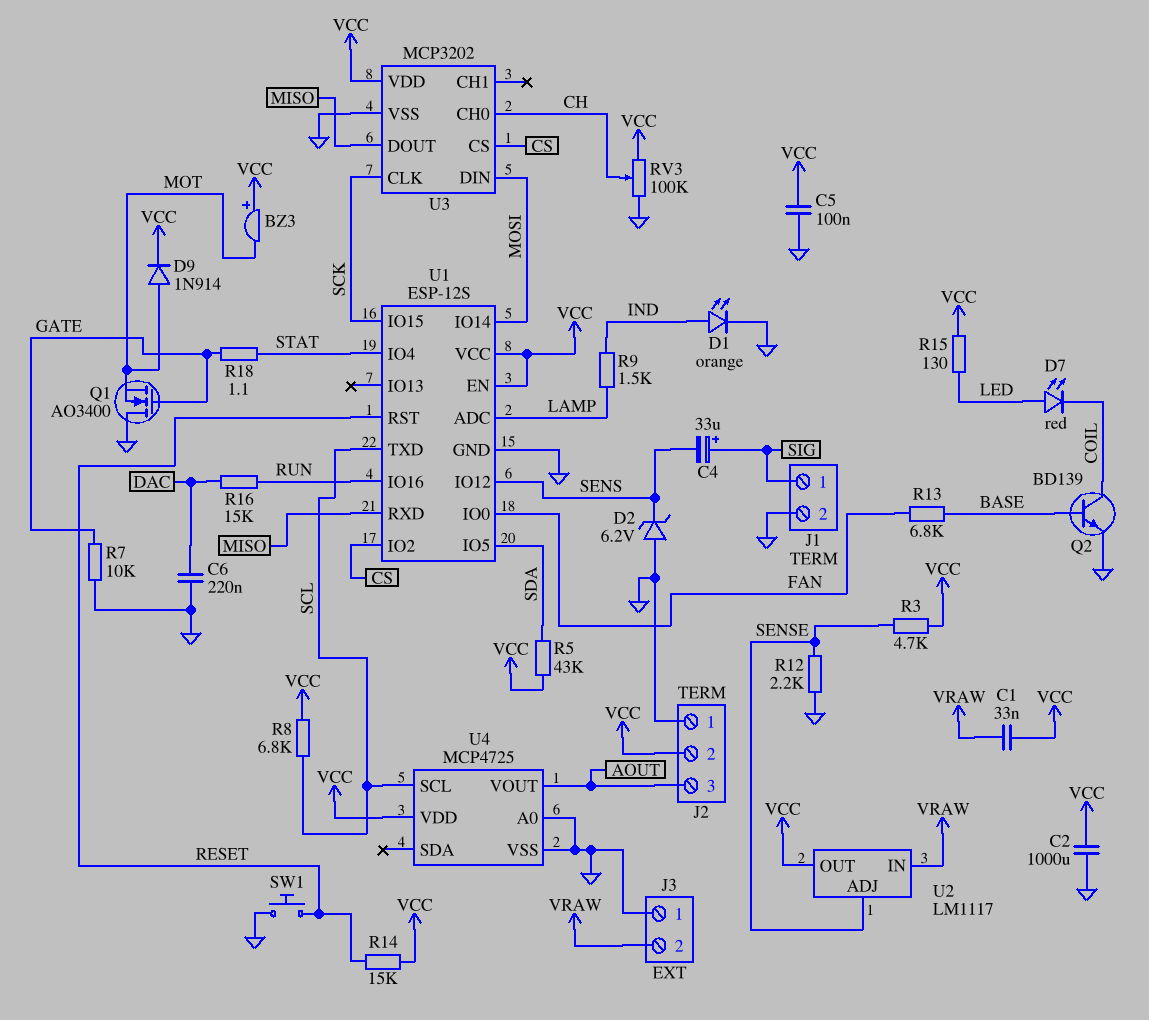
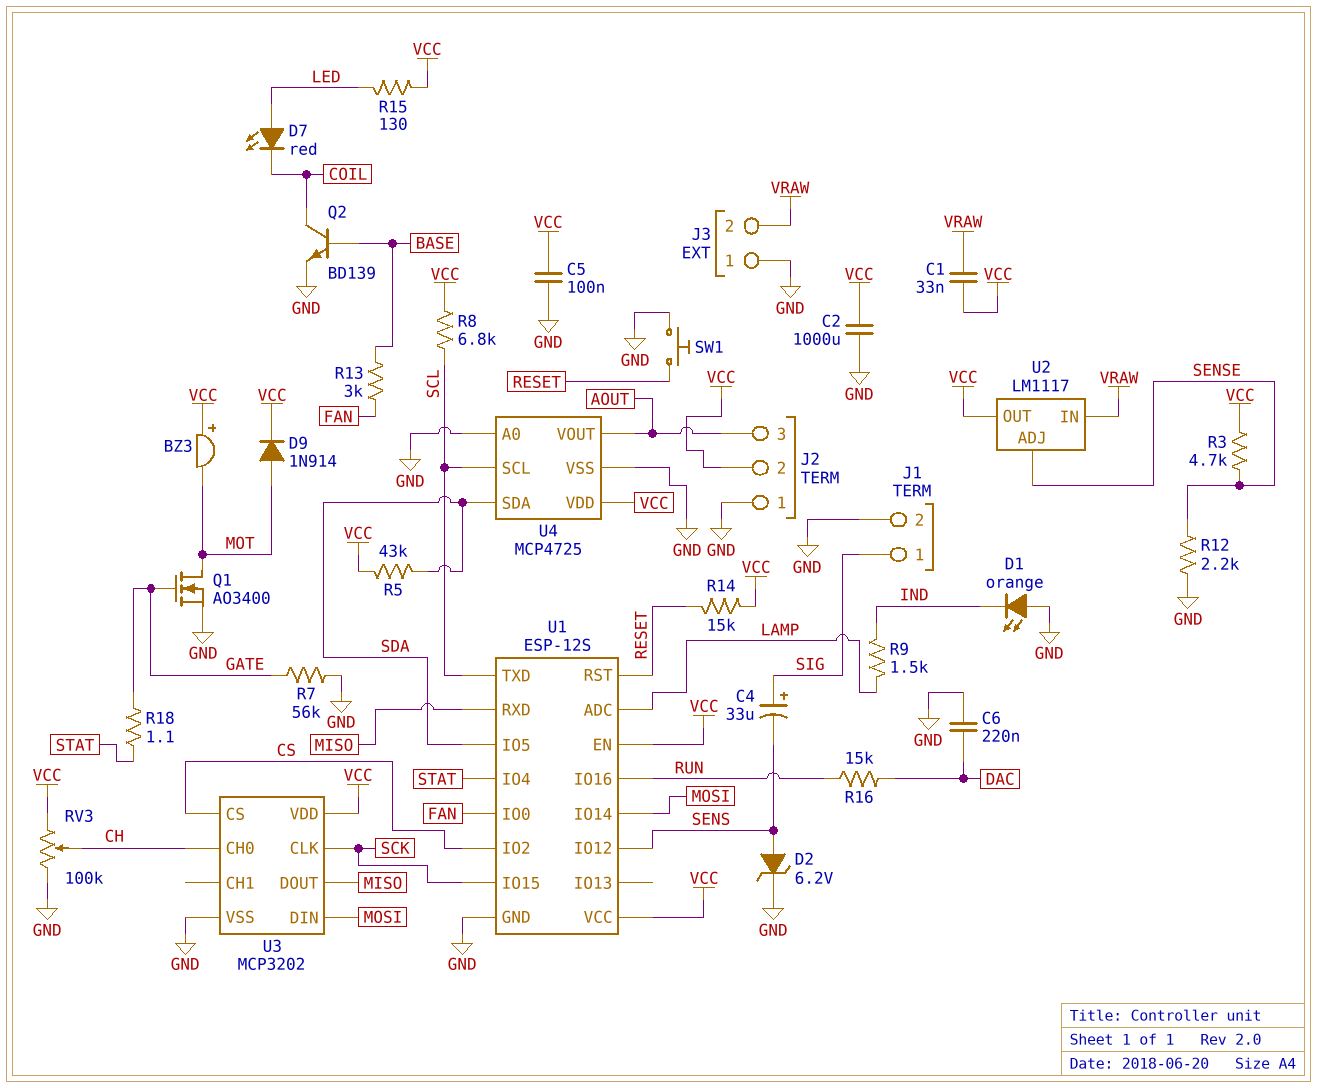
D1: LED orange (A IND, K GND) -> LED orange (A GND, K IND)
D2: zener 6.2V (A GND, K SENS) -> zener 6.2V (A SENS, K GND)
Q1: NMOS AO3400 (G GATE, D GND, S MOT) -> NMOS AO3400 (G GATE, D MOT, S GND)
R7: 10k (GATE, GND) -> 56k (GATE, GND)
R13: 6.8k (BASE, FAN) -> 3k (BASE, FAN)
U4 pin SDA: none -> SDA

